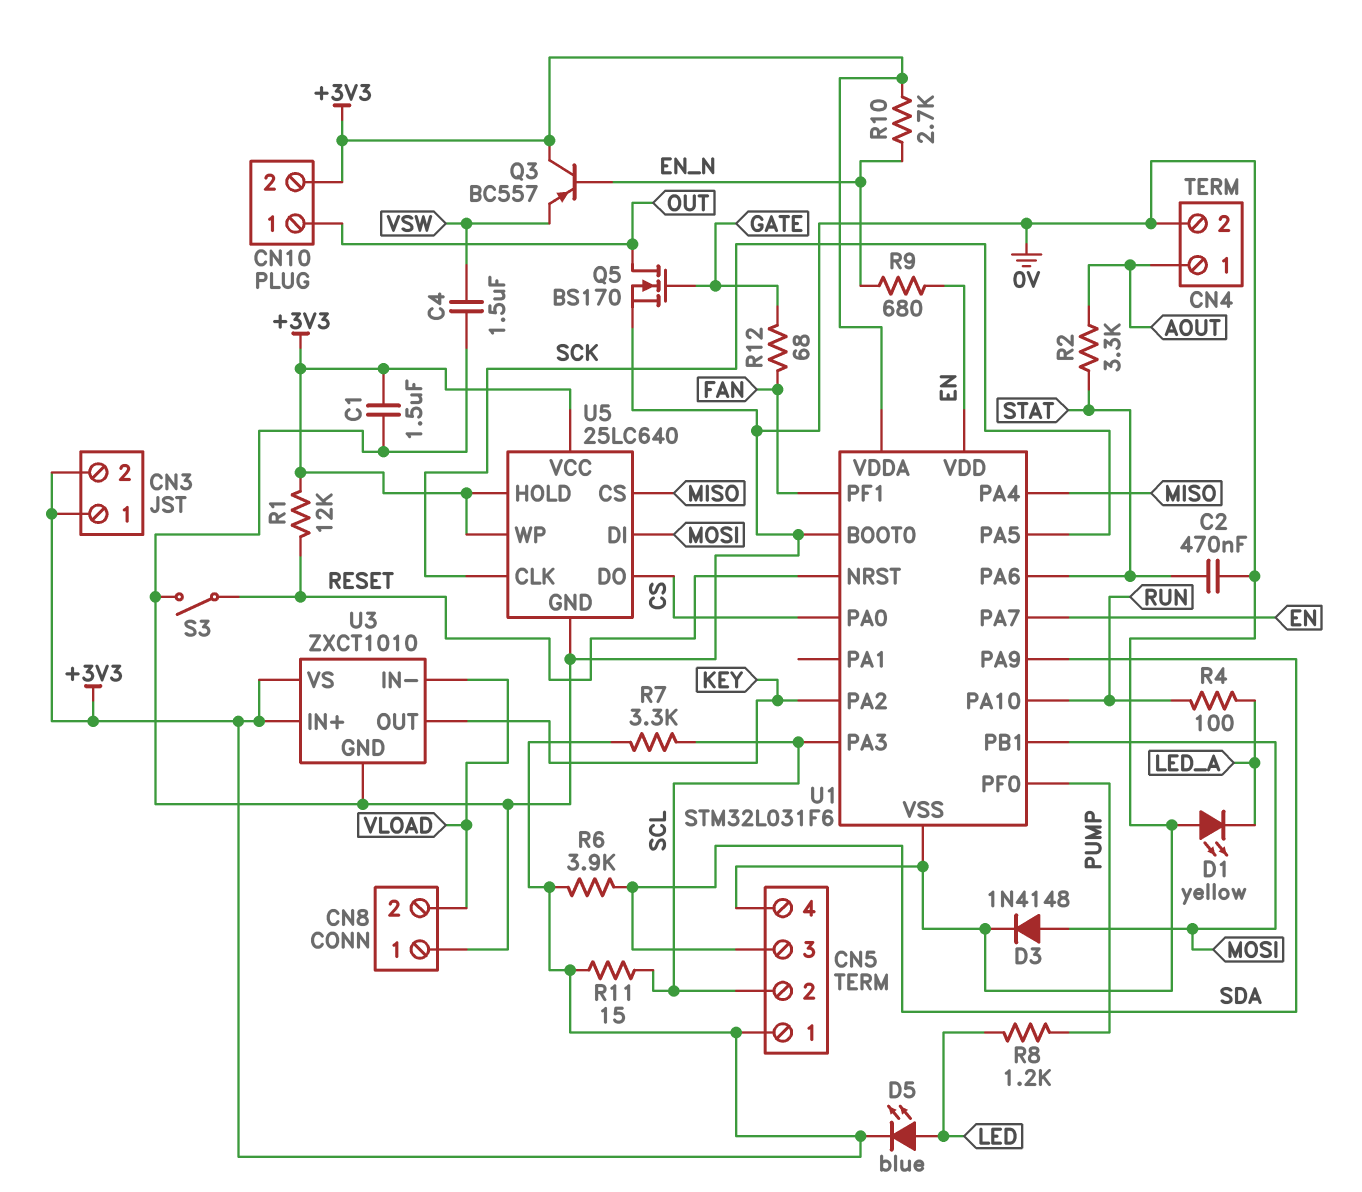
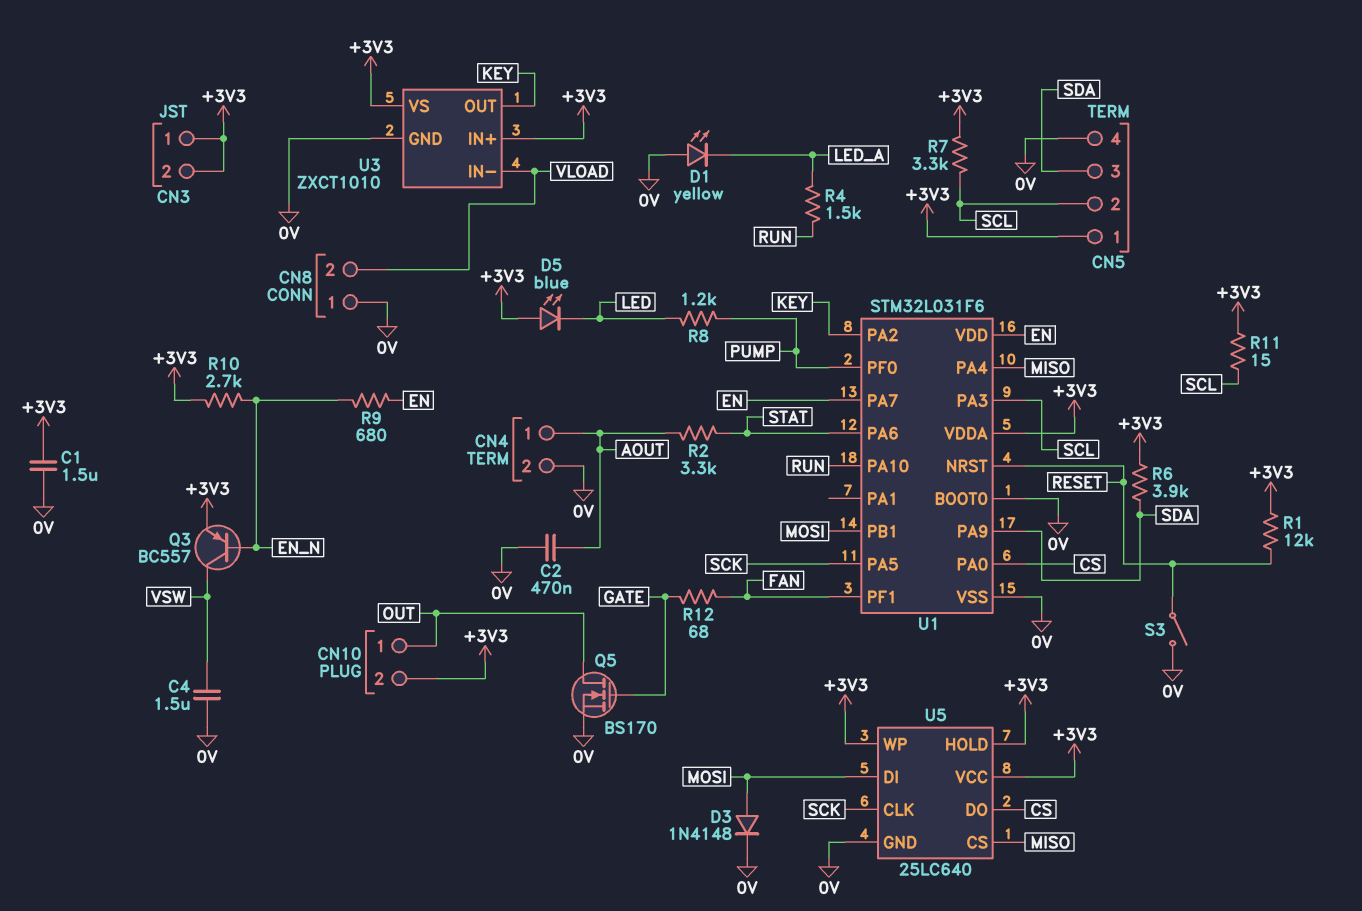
C2: 470nF (0V, STAT) -> 470nF (0V, AOUT)
D5: LED blue (A LED, K +3V3) -> LED blue (A +3V3, K LED)
Q3: PNP BC557 (B EN_N, C +3V3, E VSW) -> PNP BC557 (B EN_N, C VSW, E +3V3)
R4: 100 (LED_A, RUN) -> 1.5k (LED_A, RUN)

